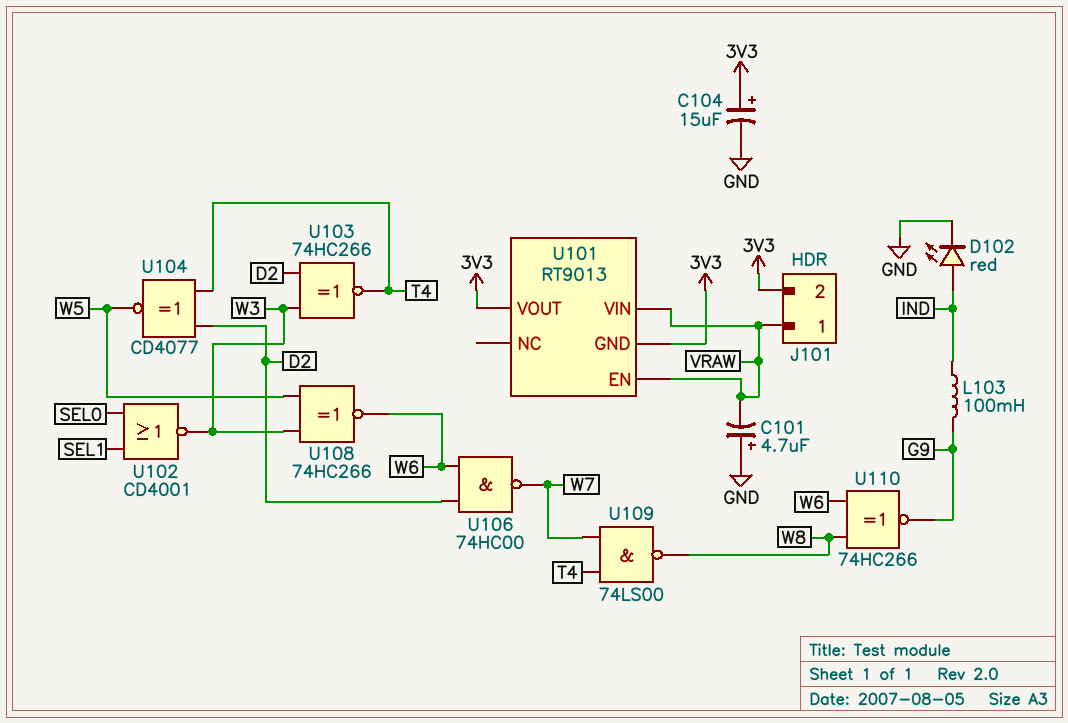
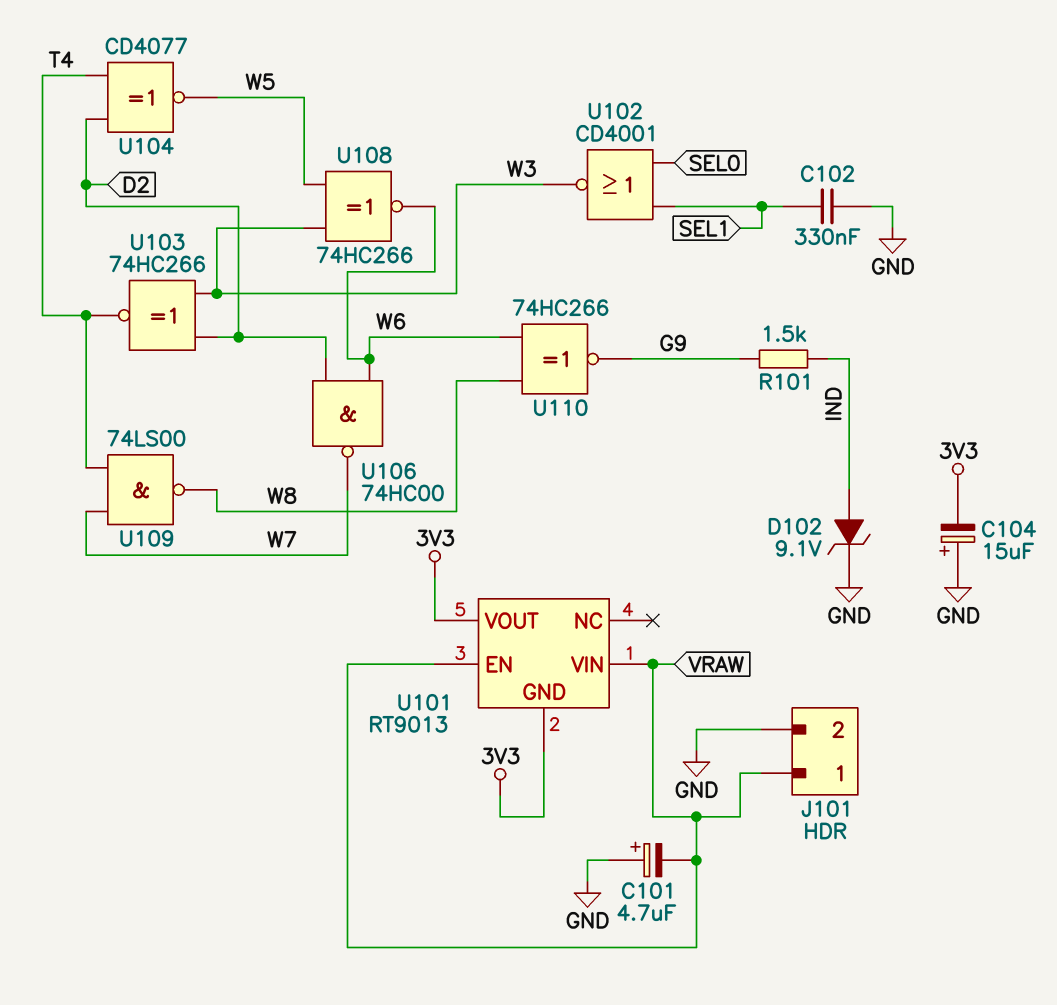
C102: none -> 330nF (GND, SEL1)
C104: 15uF (plus 3V3, minus GND) -> 15uF (plus GND, minus 3V3)
D102: LED red (A IND, K GND) -> zener 9.1V (A IND, K GND)
J101 pin 2: 3V3 -> GND
L103: 100mH (G9, IND) -> none
R101: none -> 1.5k (G9, IND)

